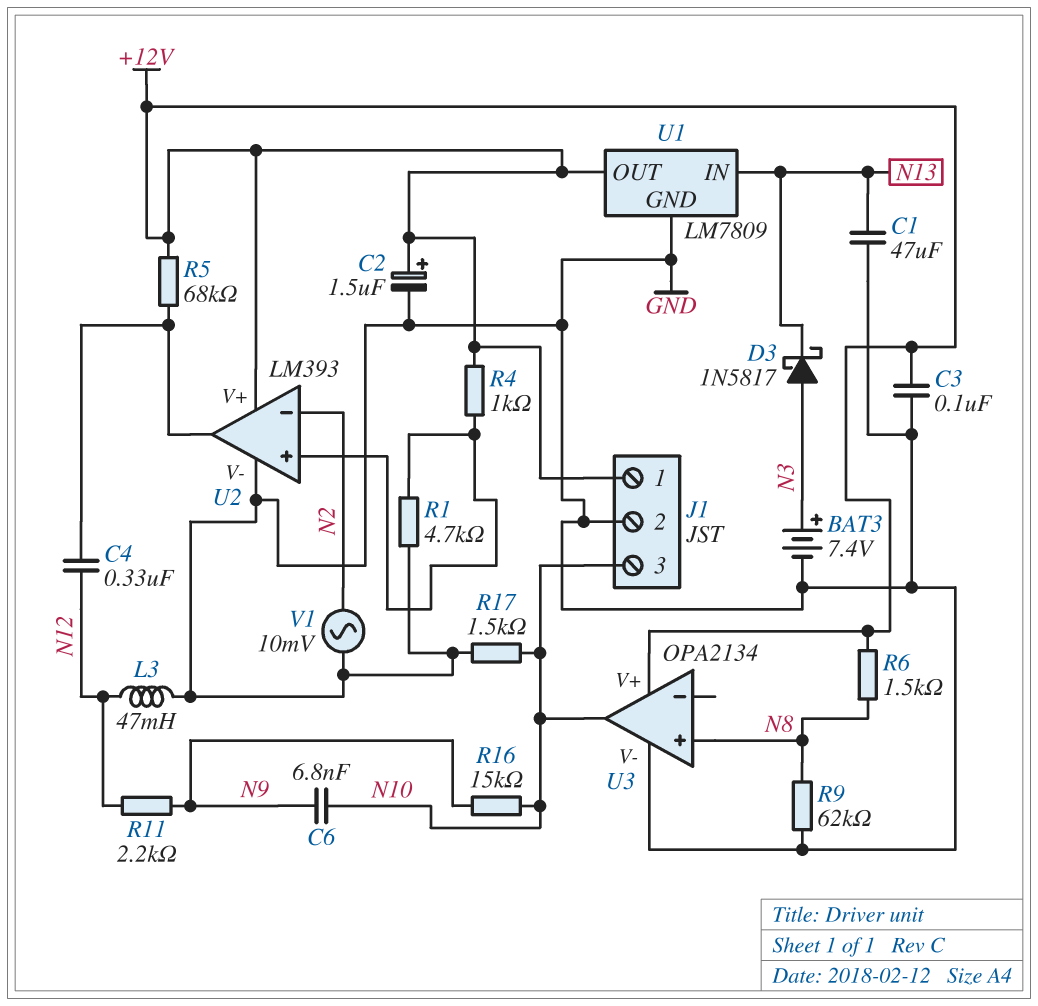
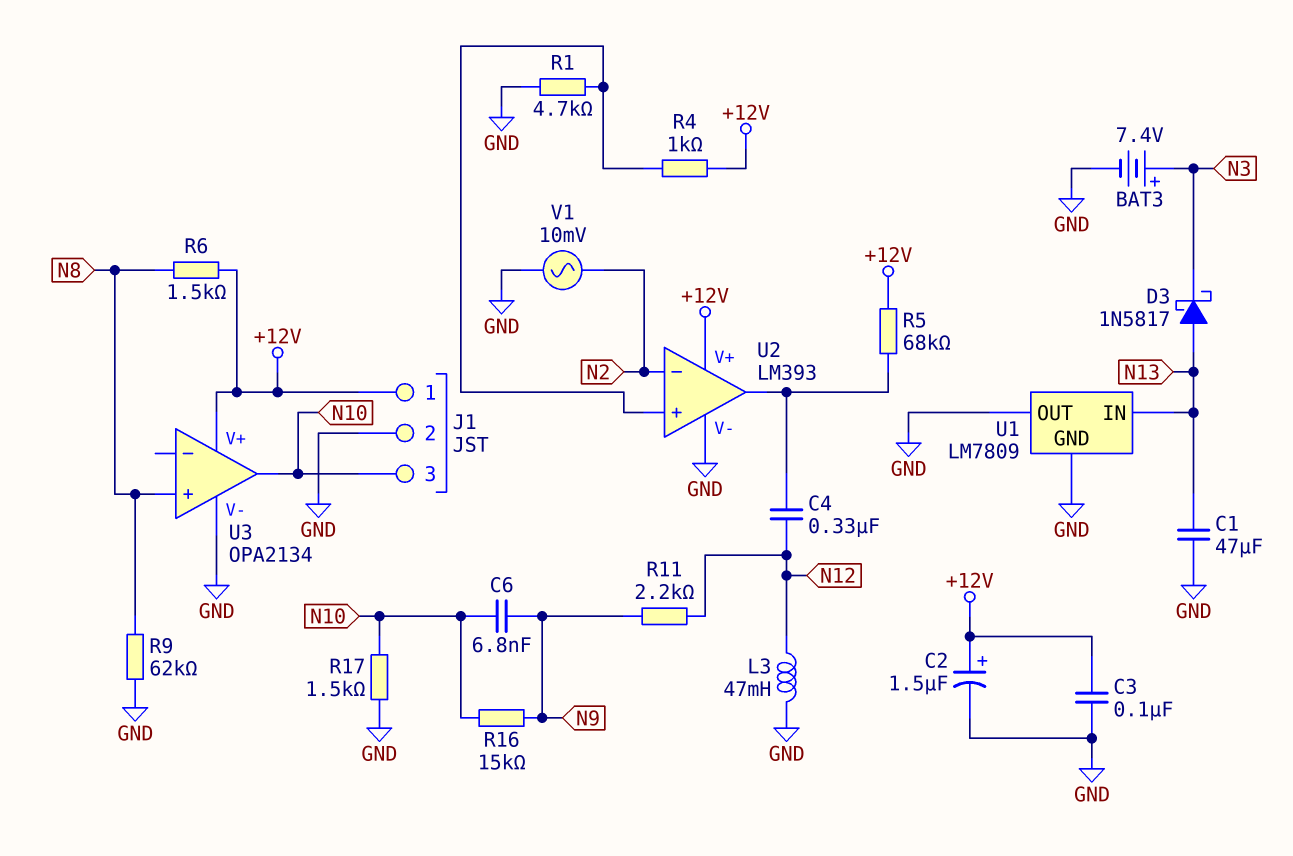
D3: schottky 1N5817 (A N3, K N13) -> schottky 1N5817 (A N13, K N3)
U1 pin OUT: +12V -> GND

